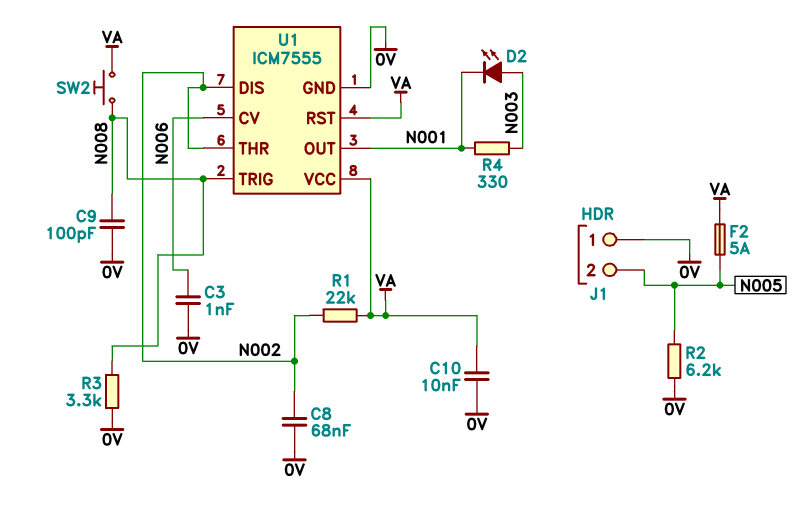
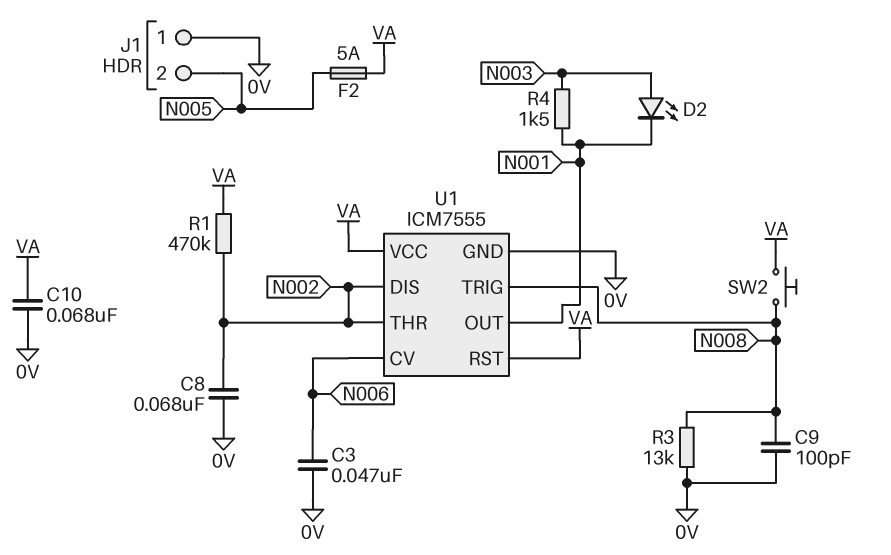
C3: 1nF (0V, N006) -> 47nF (0V, N006)
C10: 10nF (0V, VA) -> 68nF (0V, VA)
R1: 22k (N002, VA) -> 470k (N002, VA)
R2: 6.2k (0V, N005) -> none
R3: 3.3k (0V, N008) -> 13k (0V, N008)
R4: 330 (N001, N003) -> 1.5k (N001, N003)

